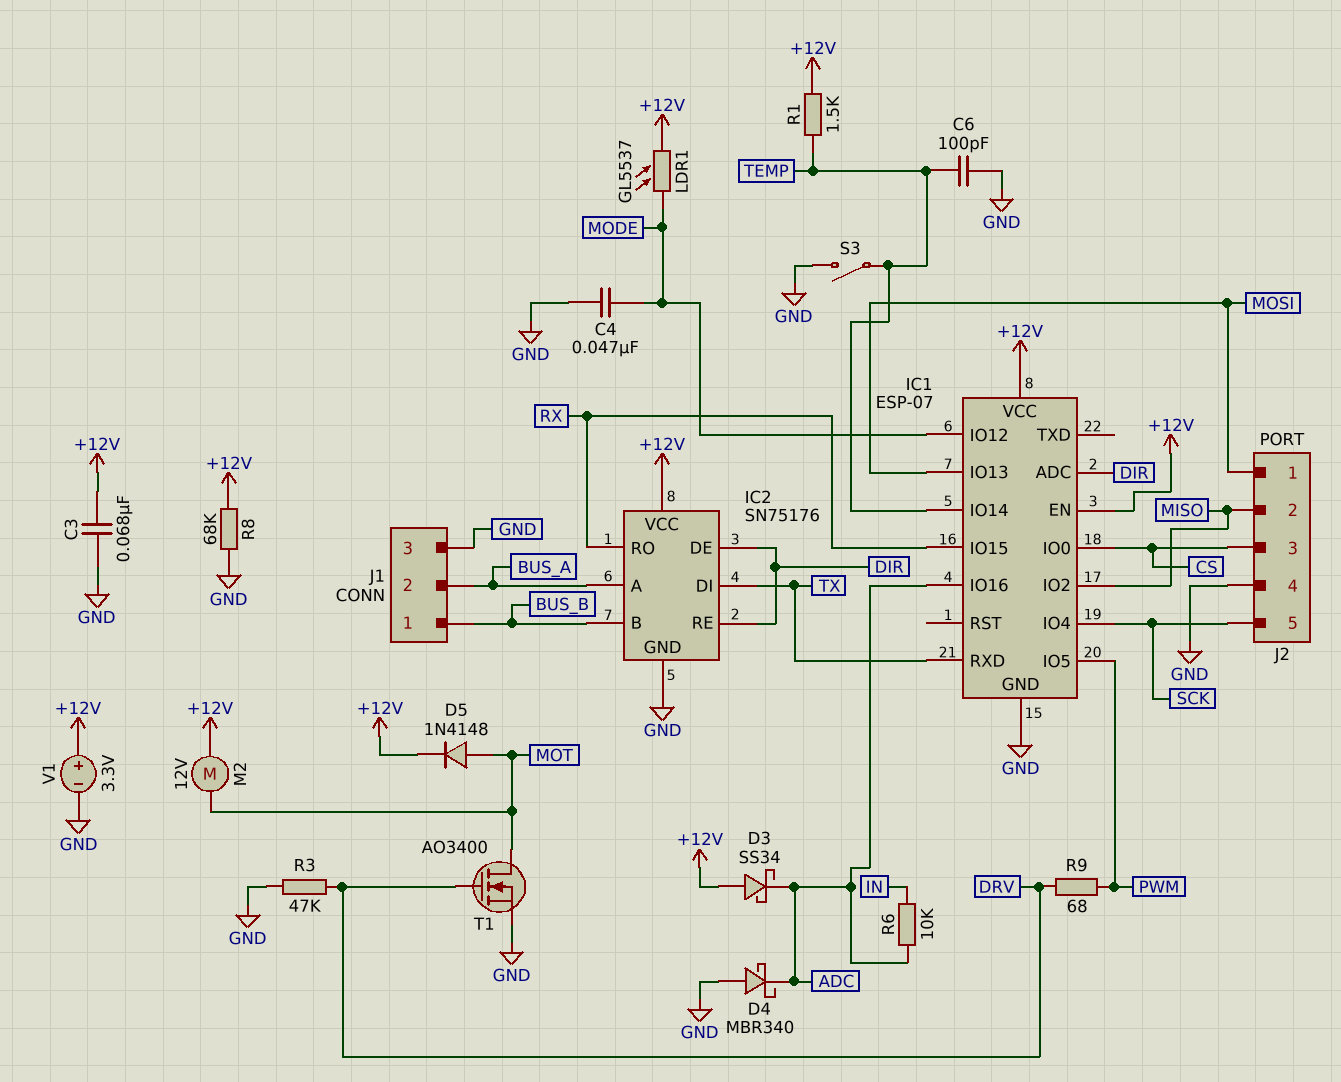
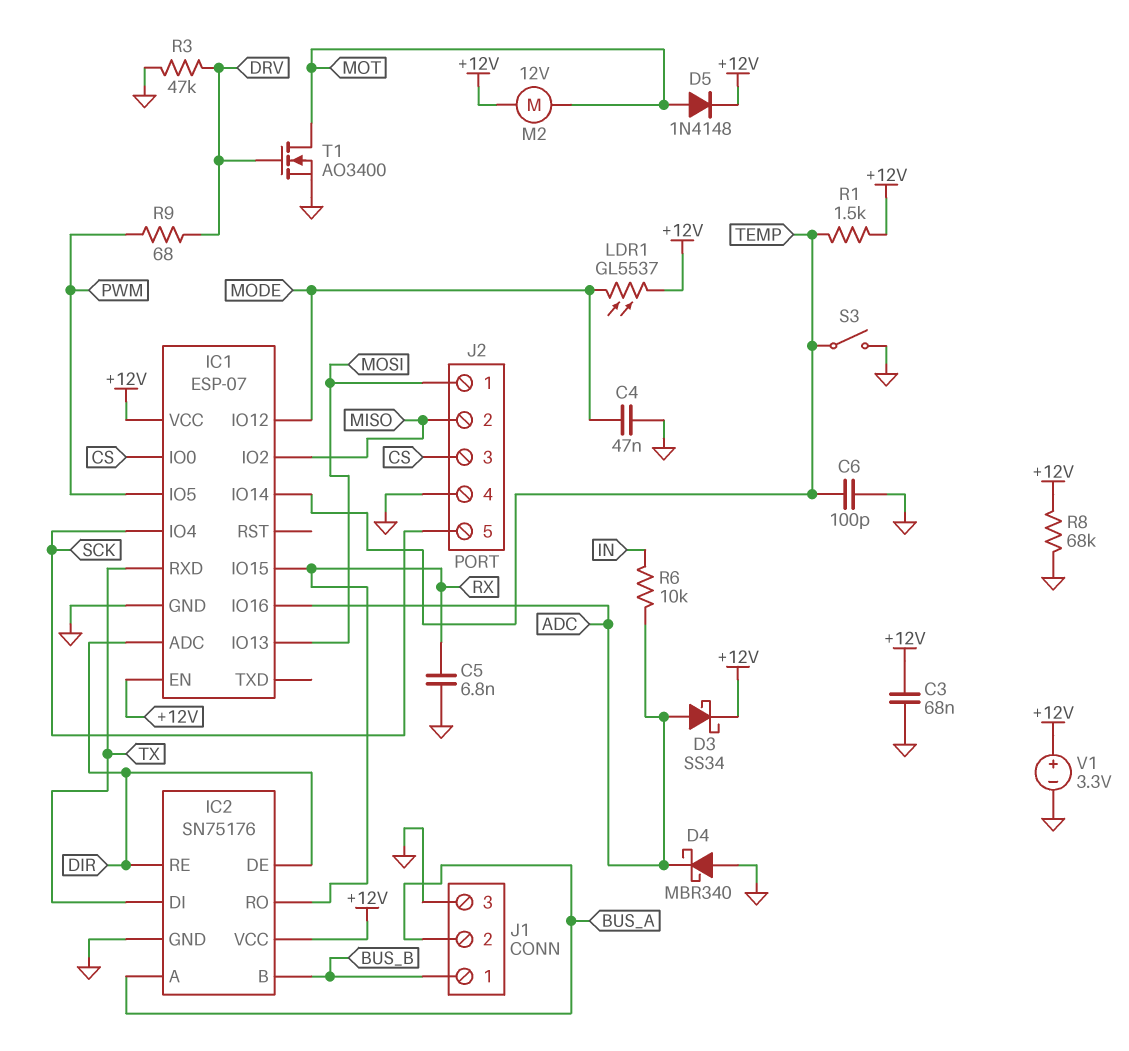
C5: none -> 6.8nF (GND, RX)
D3: schottky SS34 (A +12V, K ADC) -> schottky SS34 (A ADC, K +12V)

